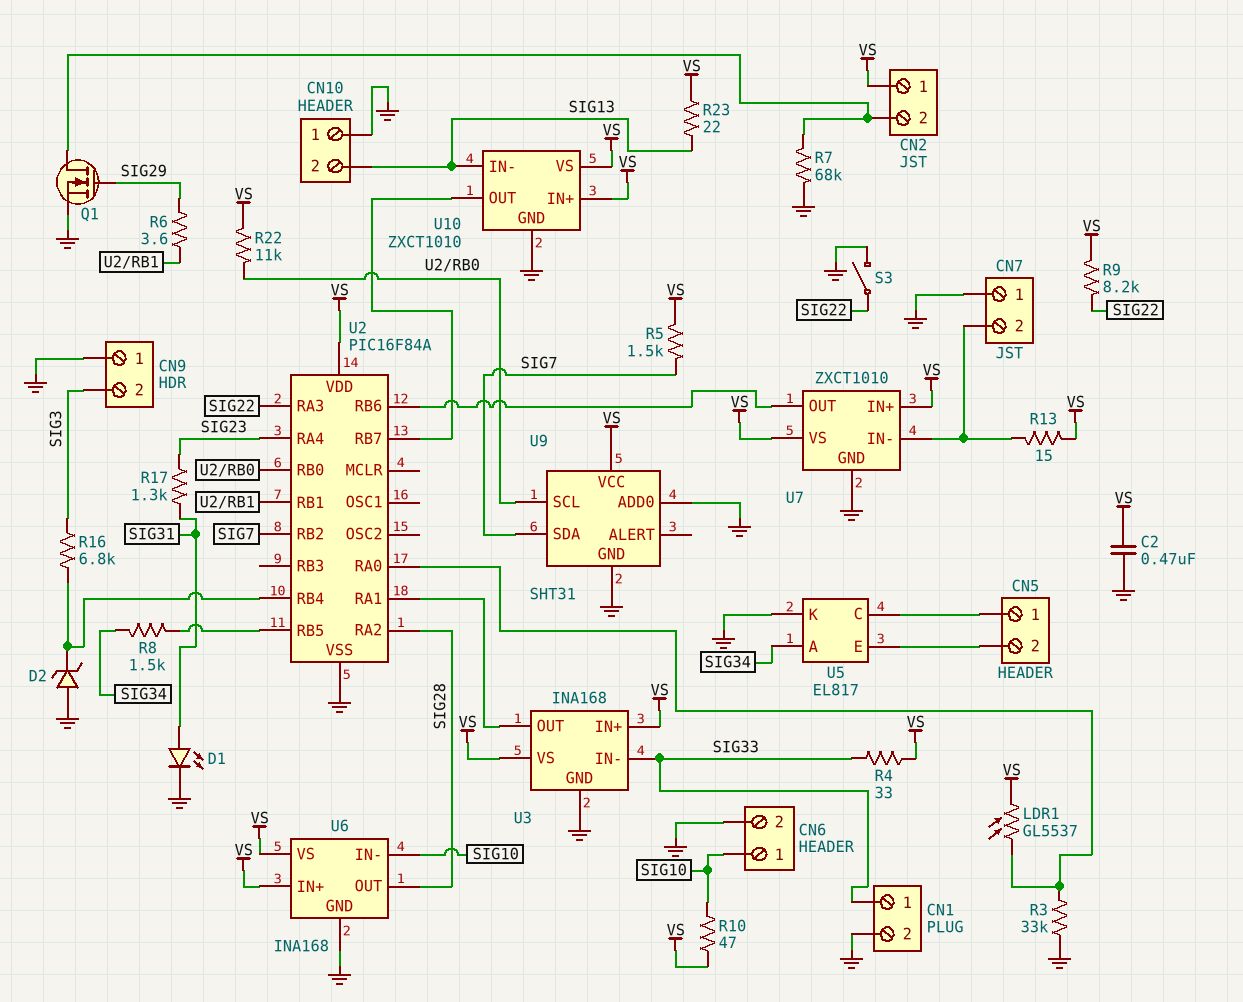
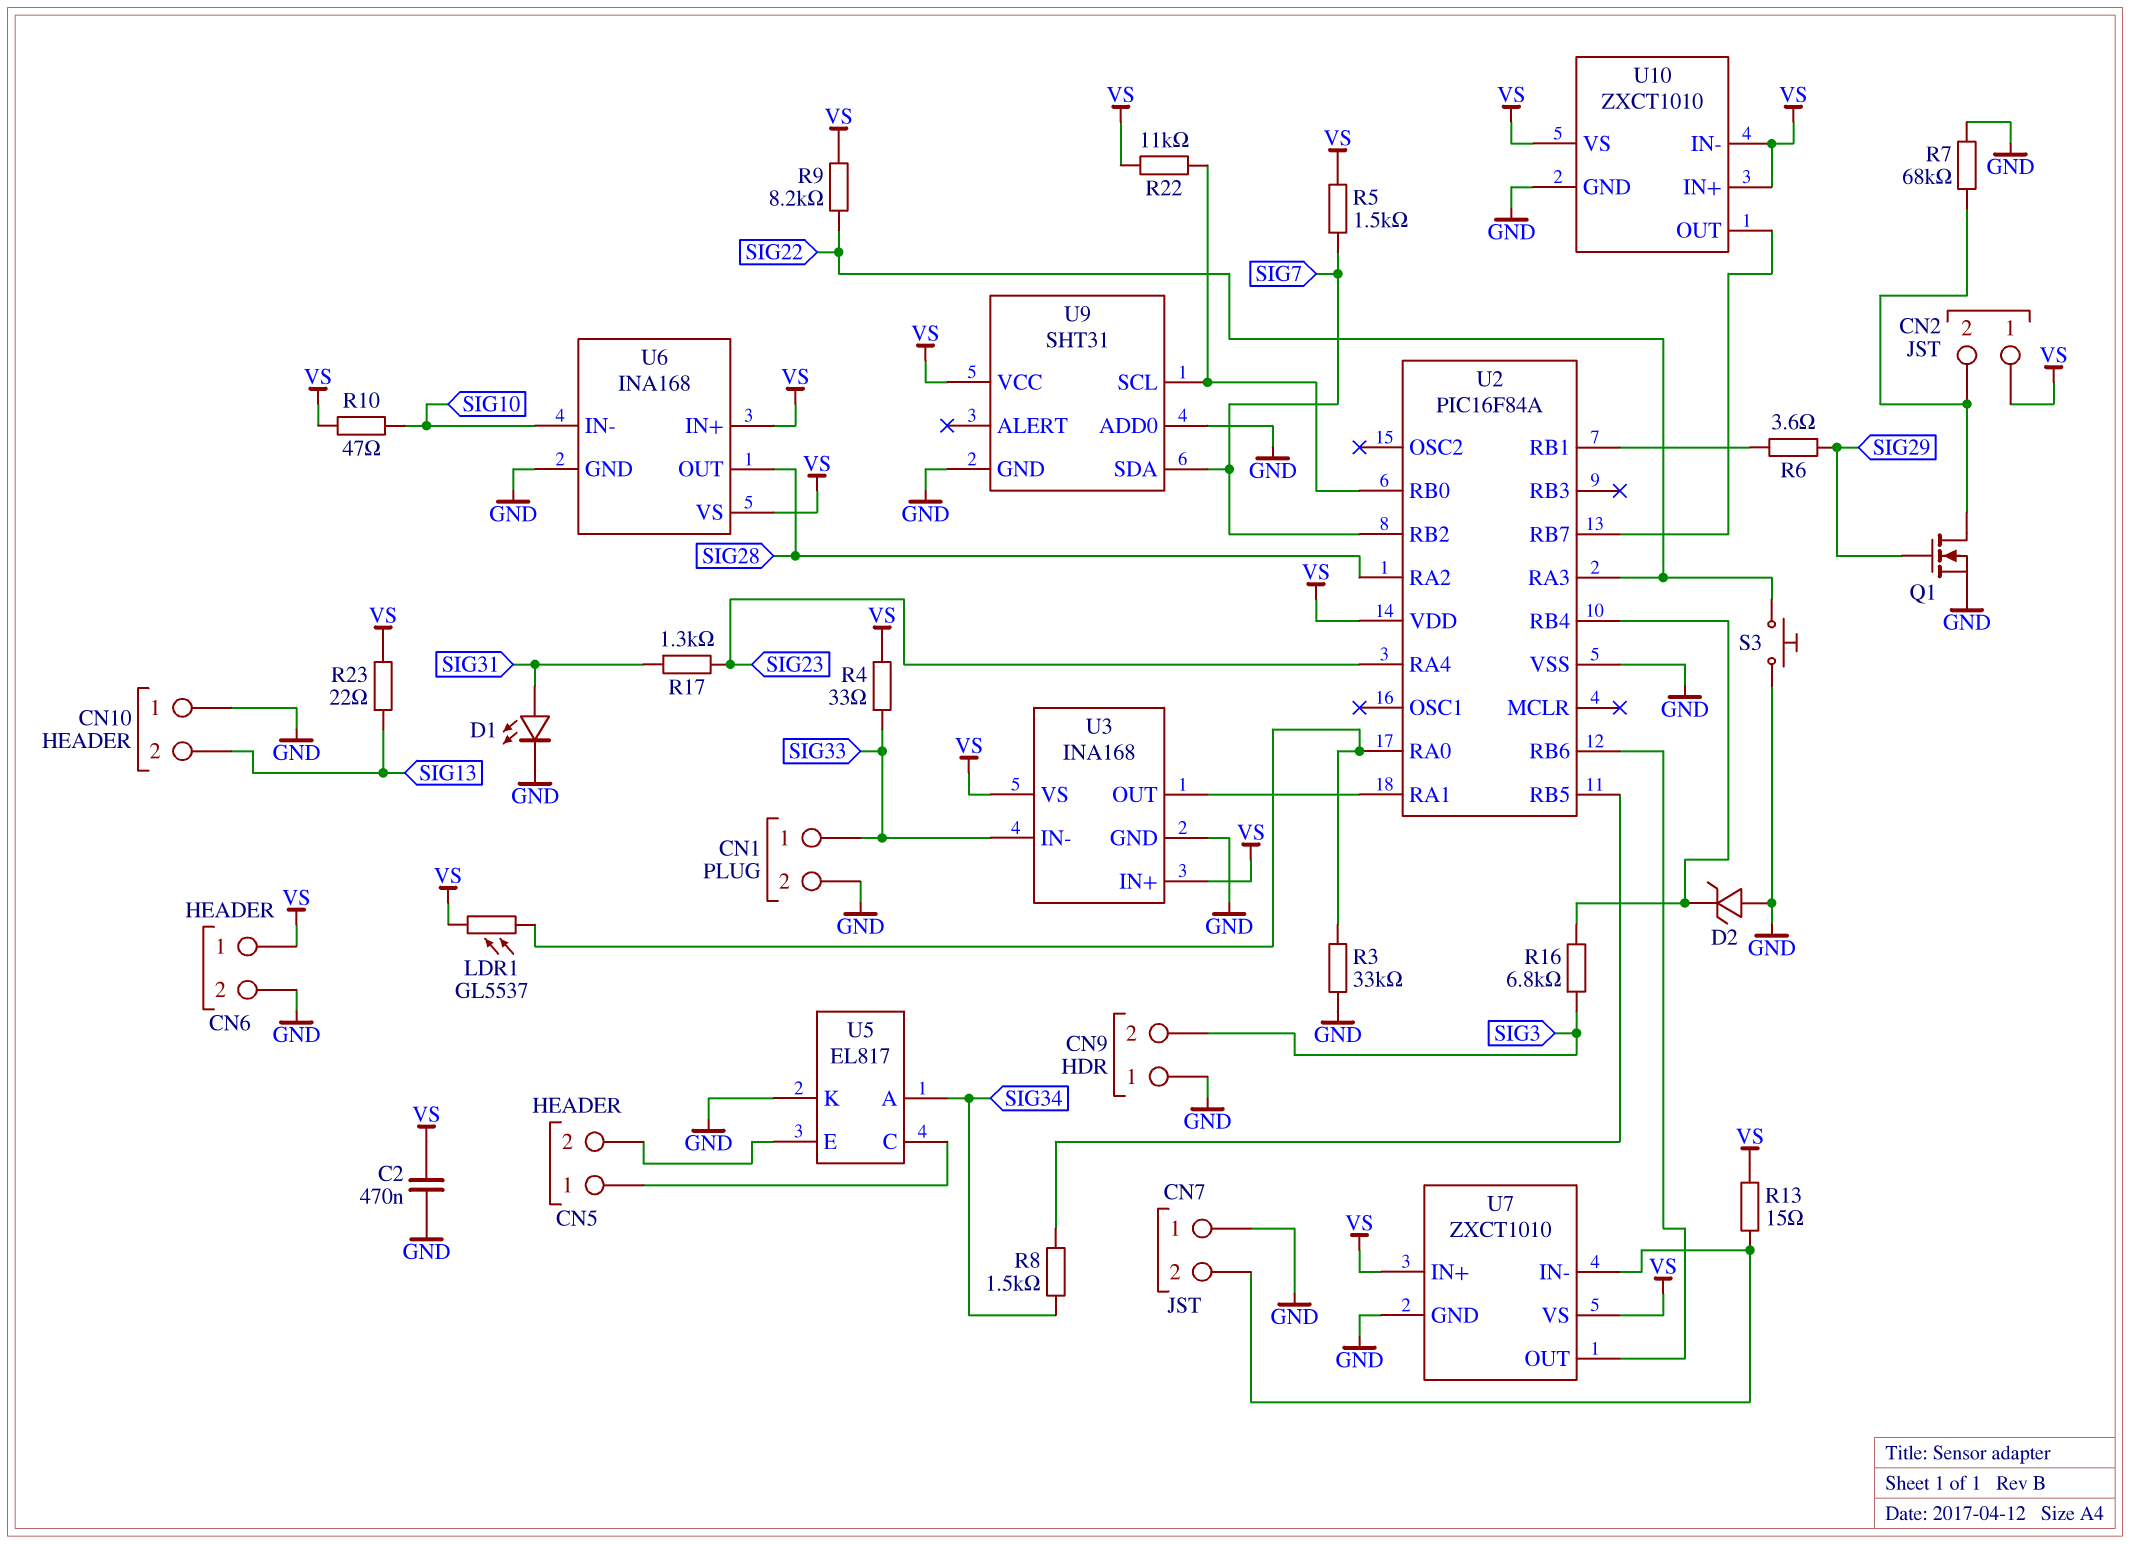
CN6 pin 1: SIG10 -> VS
S3: switch (GND, SIG22) -> button (GND, SIG22)
U10 pin IN-: SIG13 -> VS

